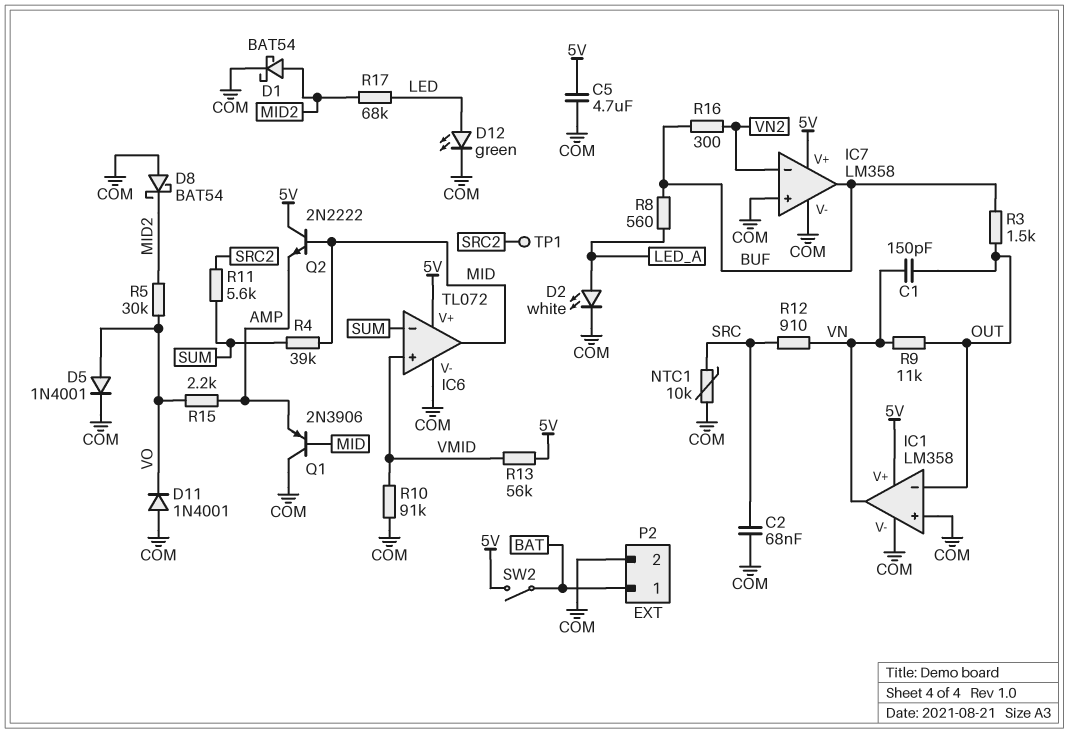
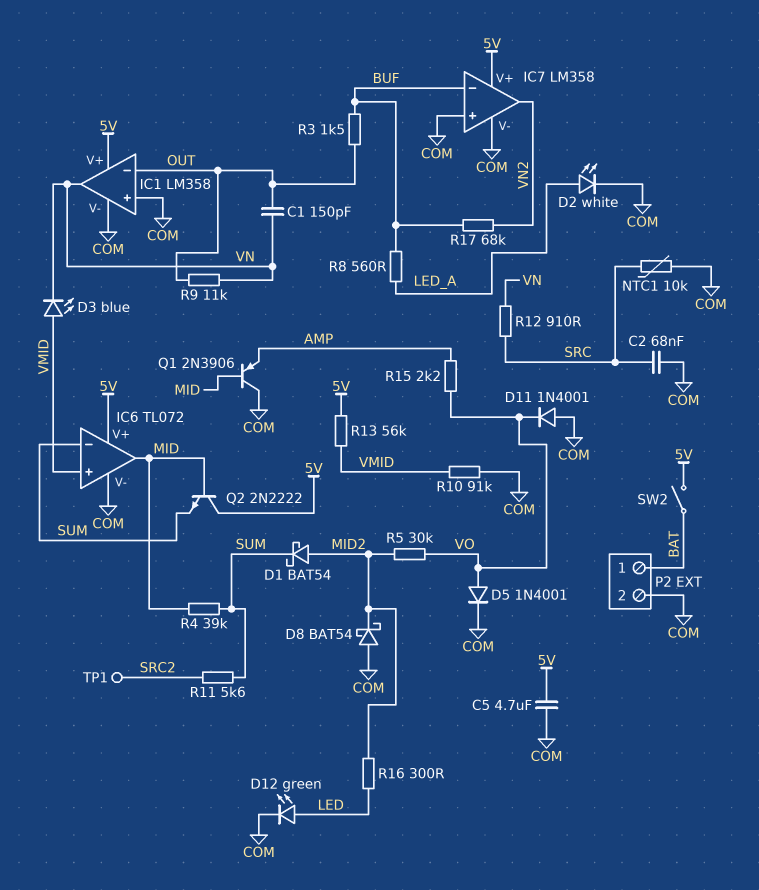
D1: schottky BAT54 (A MID2, K COM) -> schottky BAT54 (A MID2, K SUM)
D3: none -> LED blue (A VMID, K VN)
IC7 pin in-: VN2 -> BUF
IC7 pin out: BUF -> VN2
Q2: NPN 2N2222 (B MID, C 5V, E AMP) -> NPN 2N2222 (B MID, C 5V, E SUM)
R16: 300 (BUF, VN2) -> 300 (LED, MID2)
R17: 68k (LED, MID2) -> 68k (BUF, VN2)

